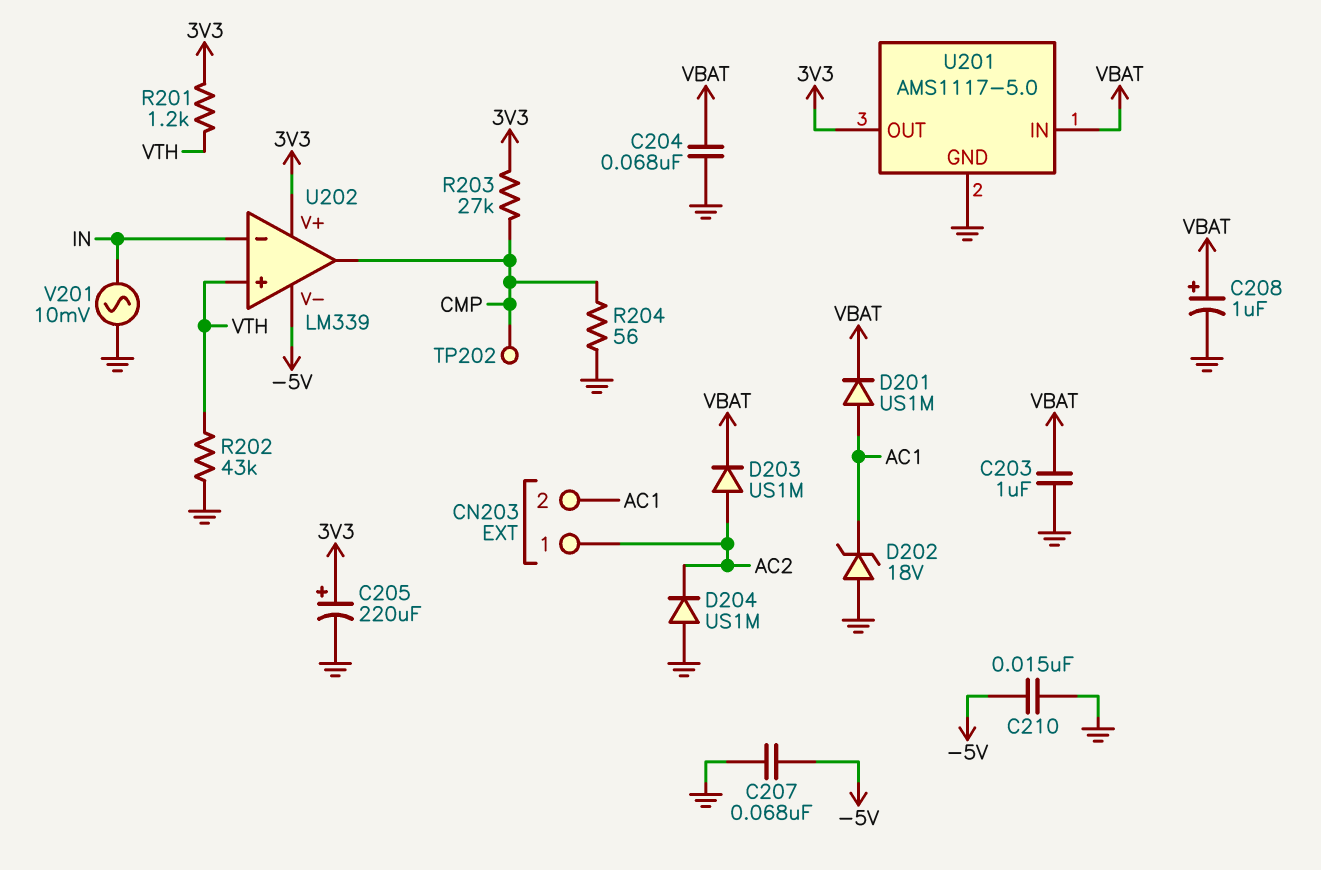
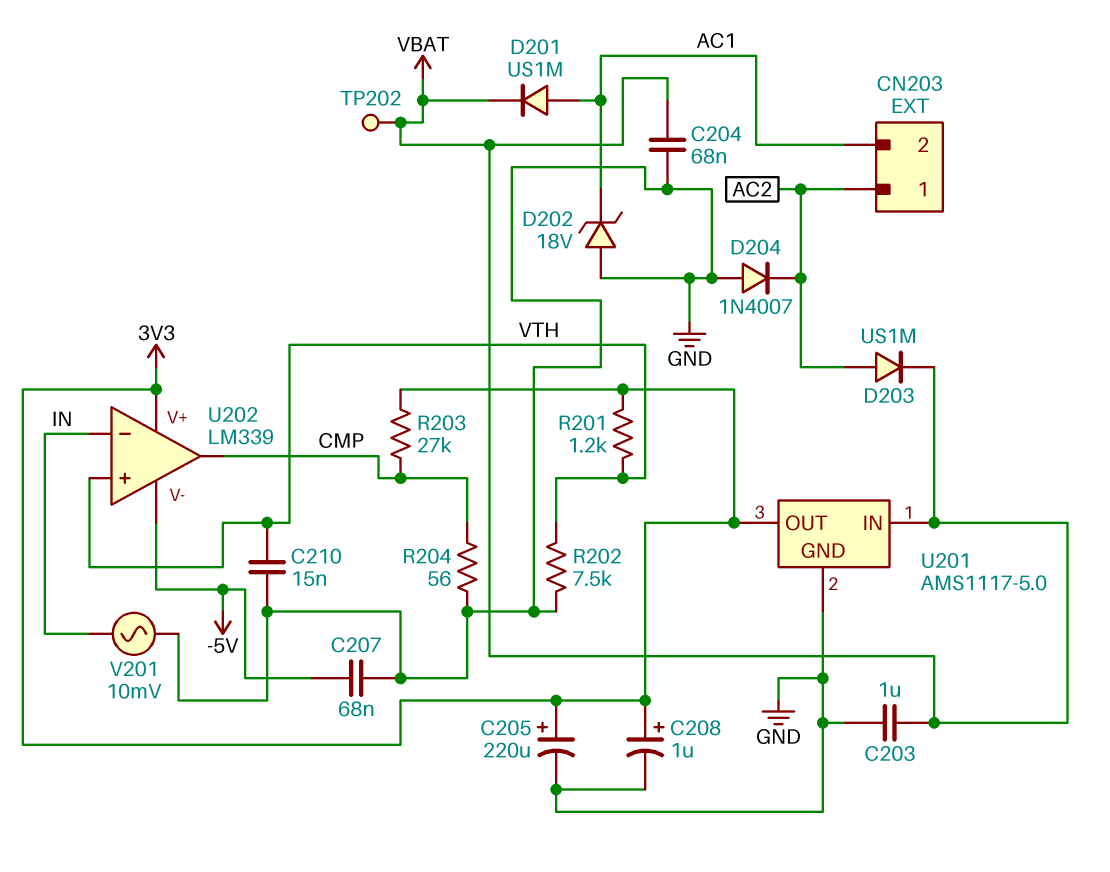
C208: 1uF (plus VBAT, minus GND) -> 1uF (plus 3V3, minus GND)
C210: 15nF (-5V, GND) -> 15nF (GND, VTH)
D204: diode US1M (A GND, K AC2) -> diode 1N4007 (A GND, K AC2)
R202: 43k (GND, VTH) -> 7.5k (GND, VTH)
TP202: test point (CMP) -> test point (VBAT)

